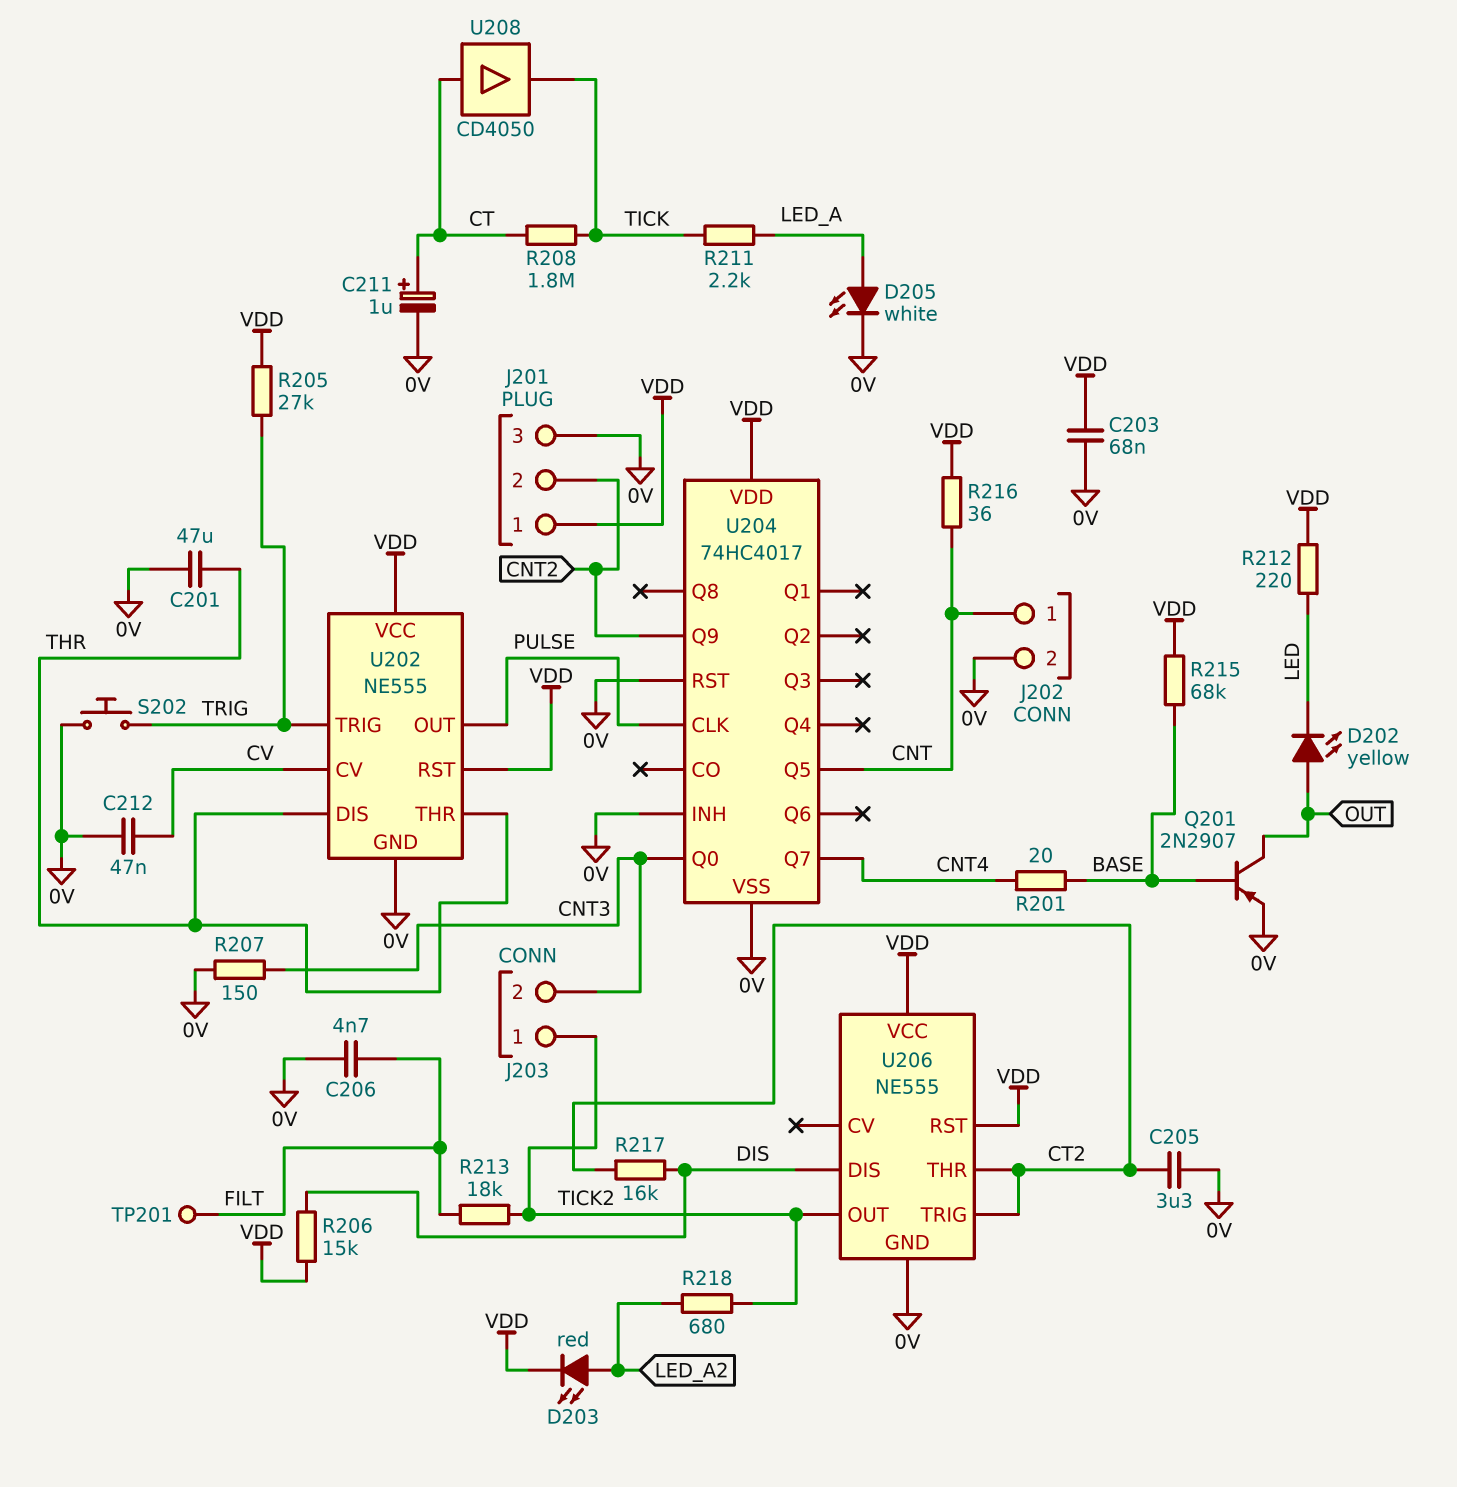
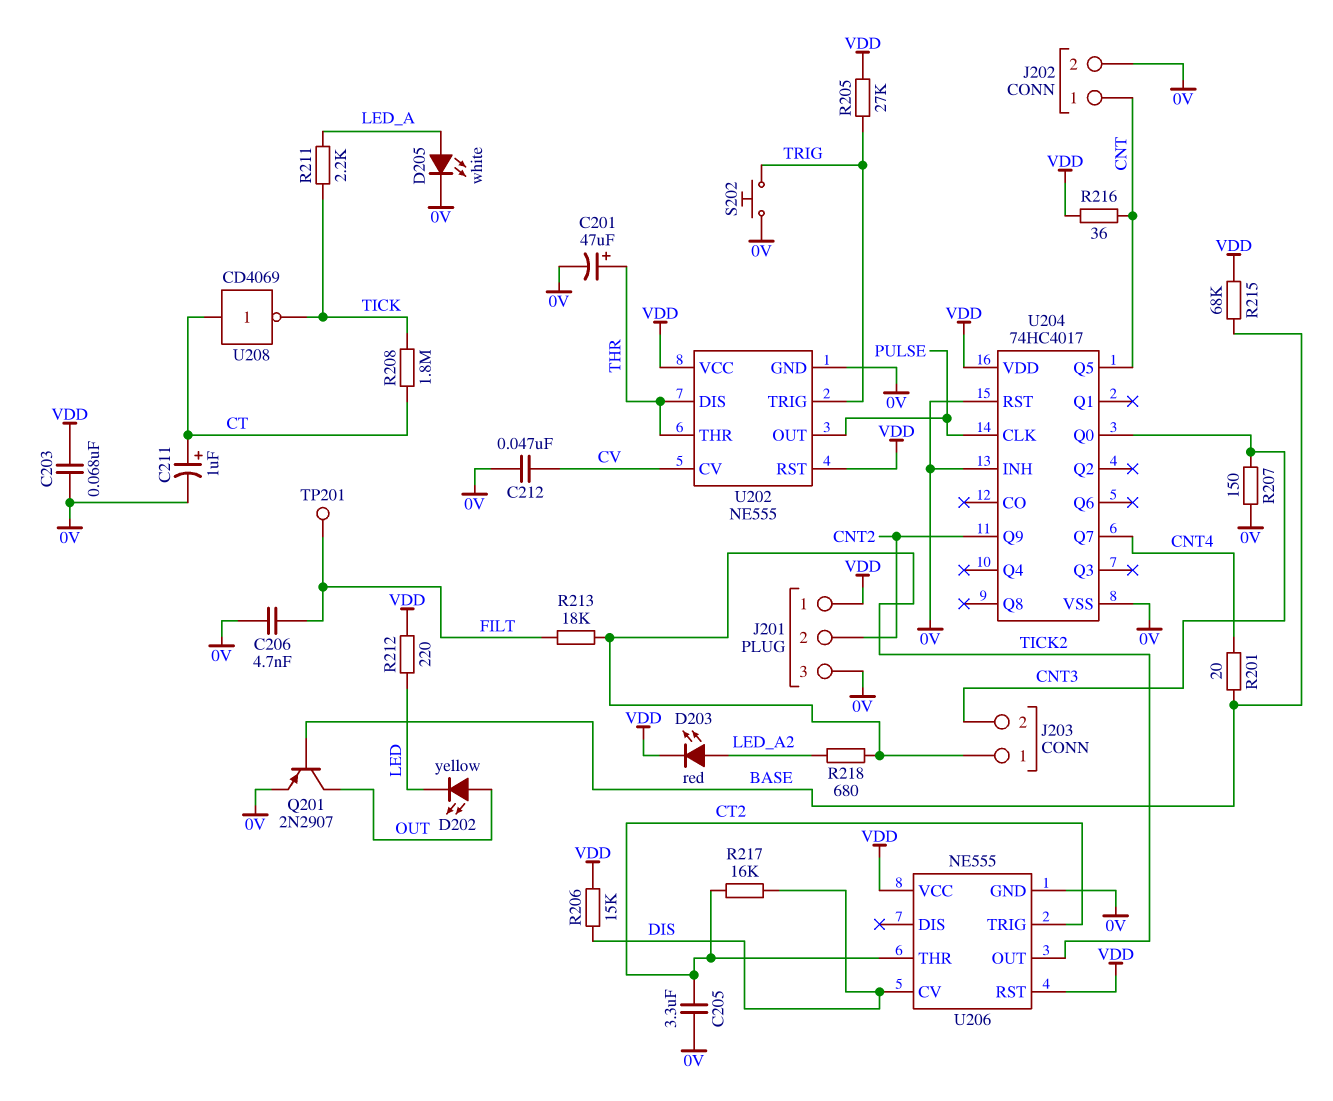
C201: 47uF (0V, THR) -> 47uF (plus THR, minus 0V)
U206 pin CV: none -> DIS
U206 pin DIS: DIS -> none
U208: buffer CD4050 (in CT, out TICK) -> NOT CD4069 (in CT, out TICK)

